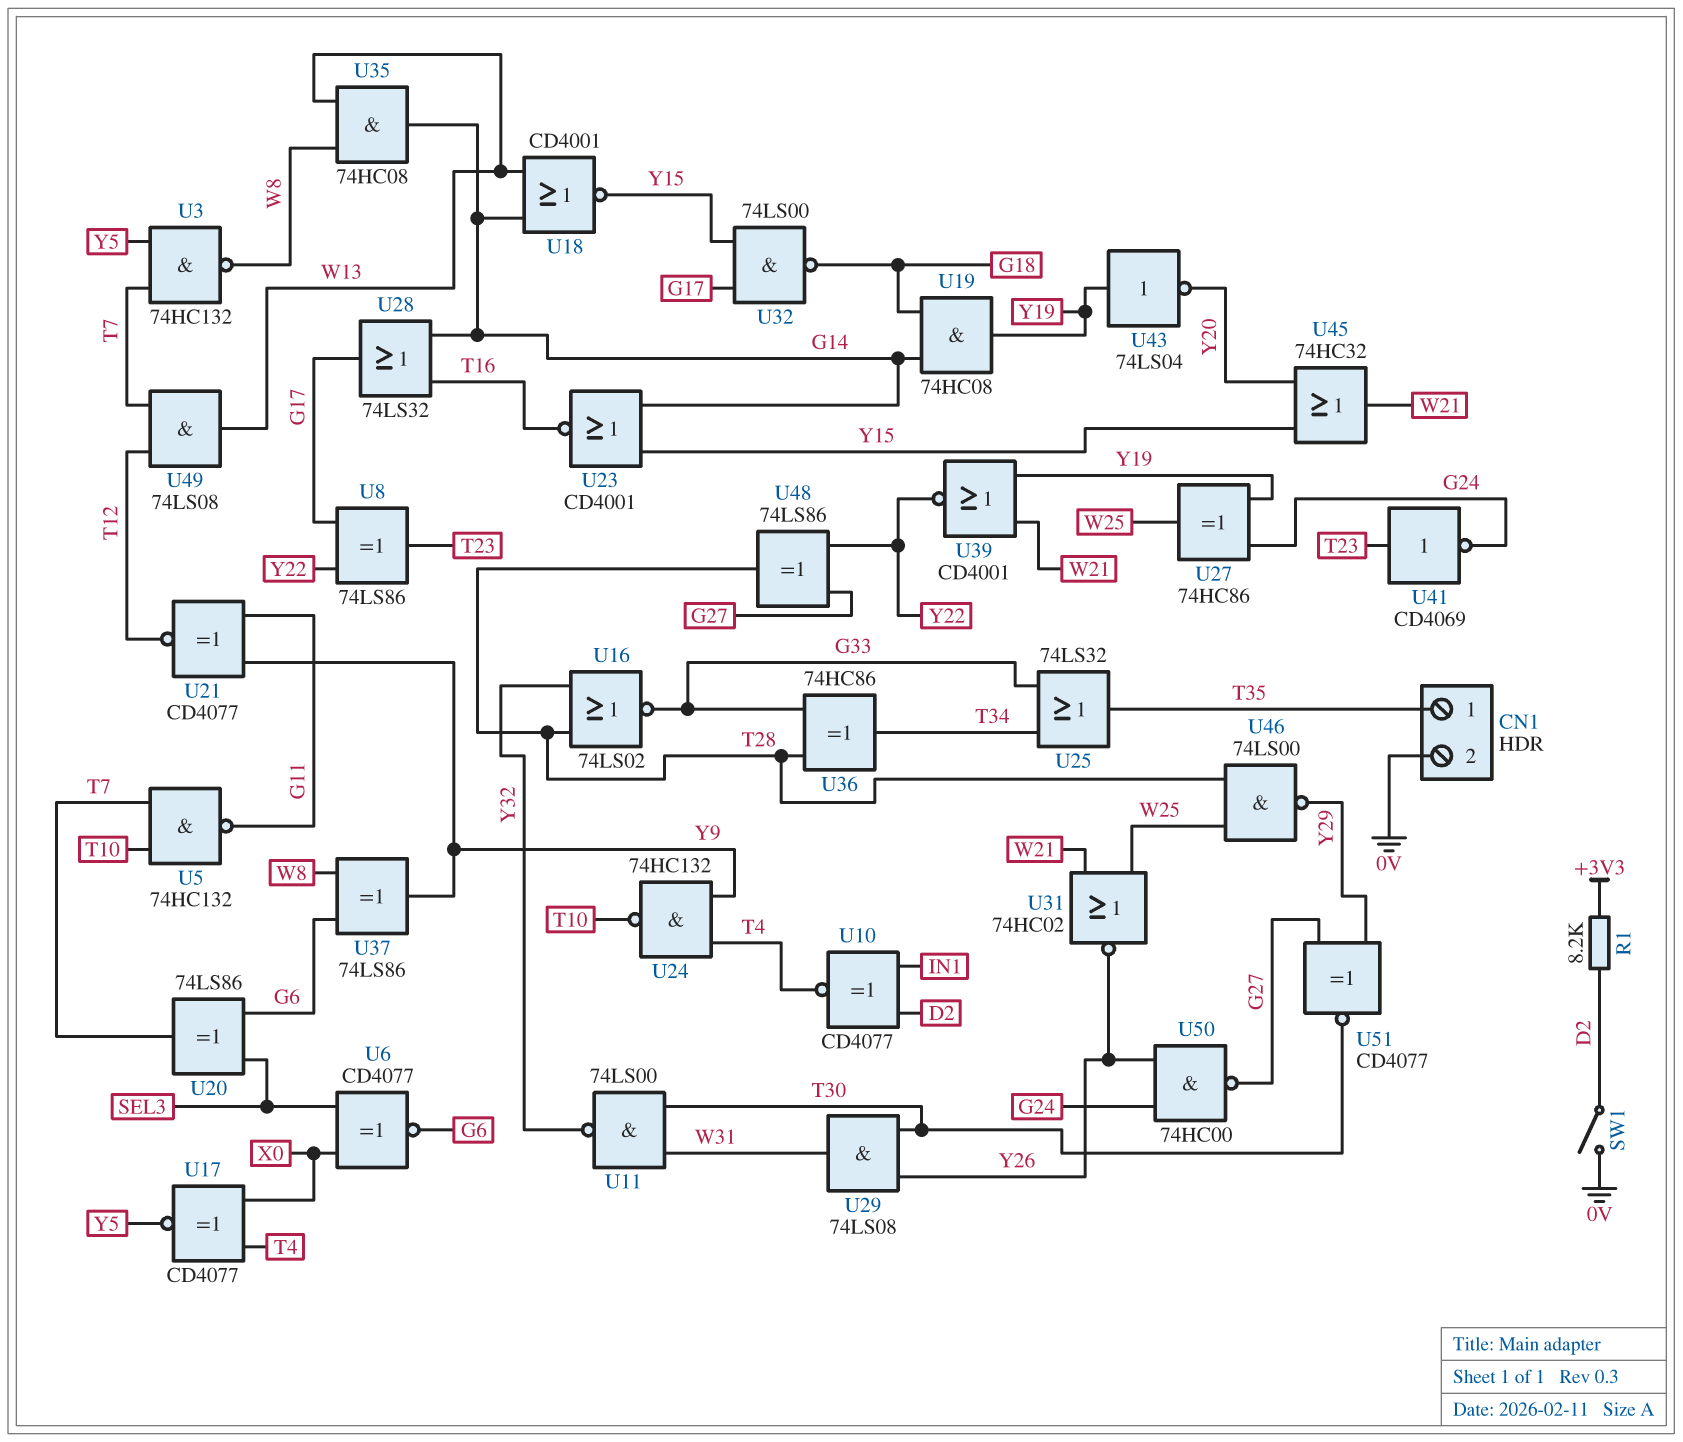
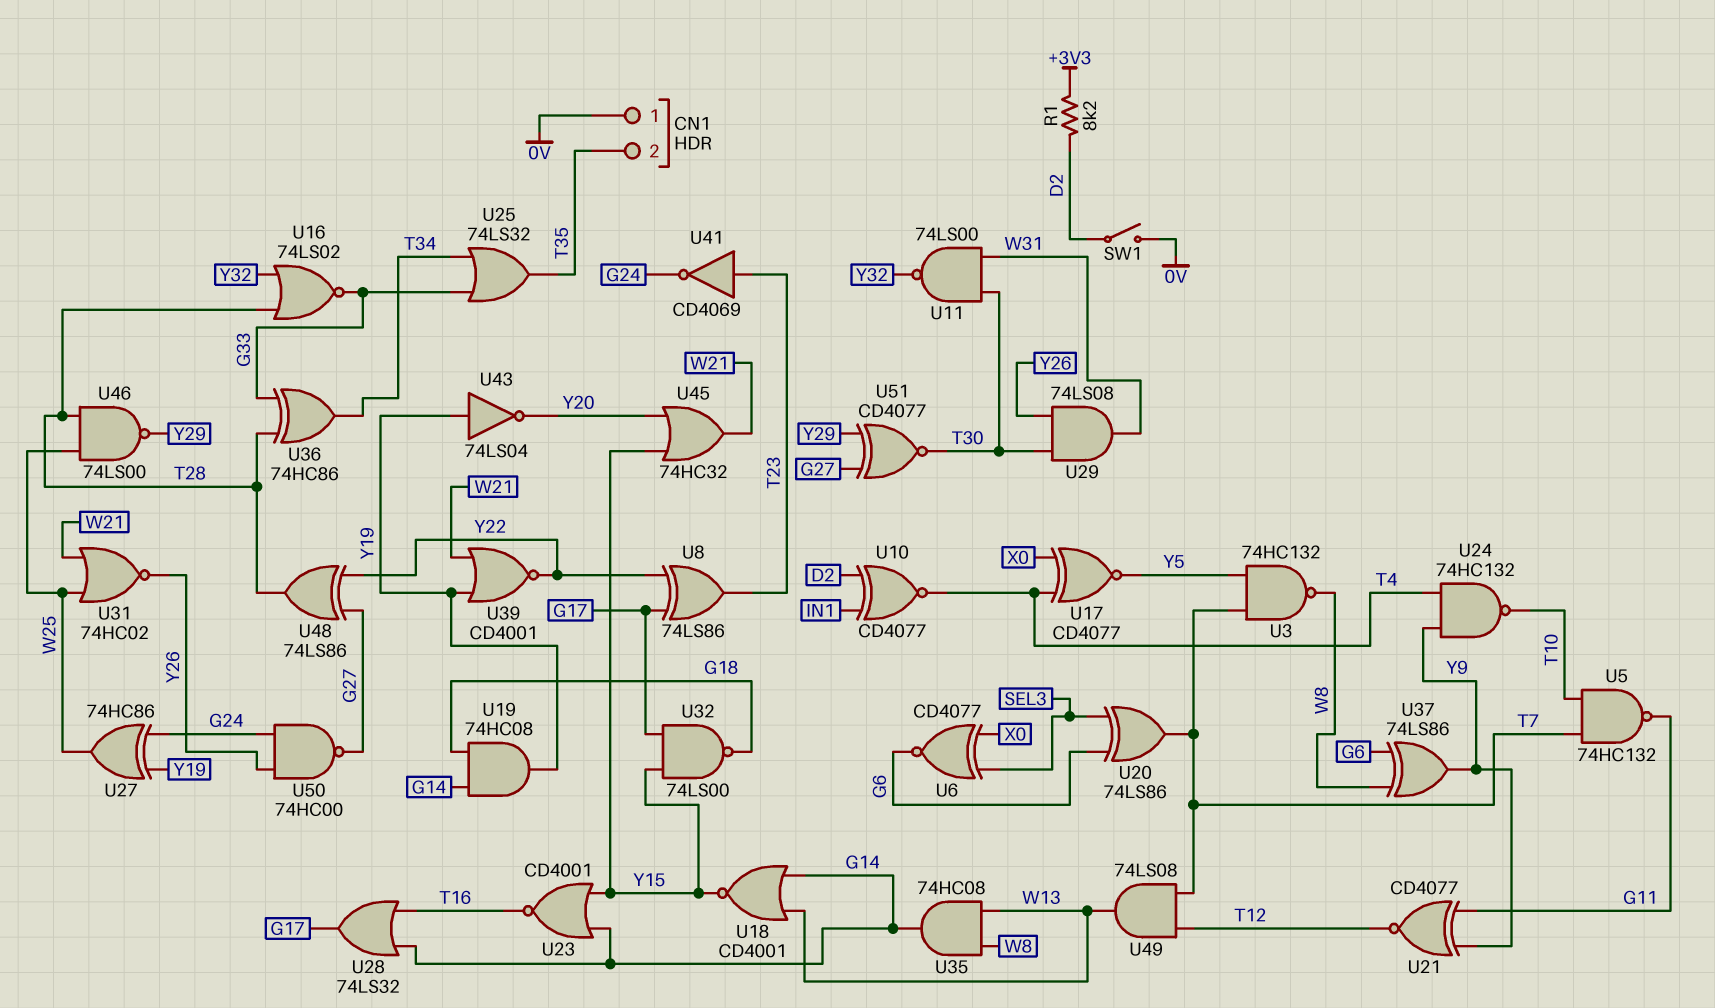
CN1 pin 1: T35 -> 0V
CN1 pin 2: 0V -> T35

